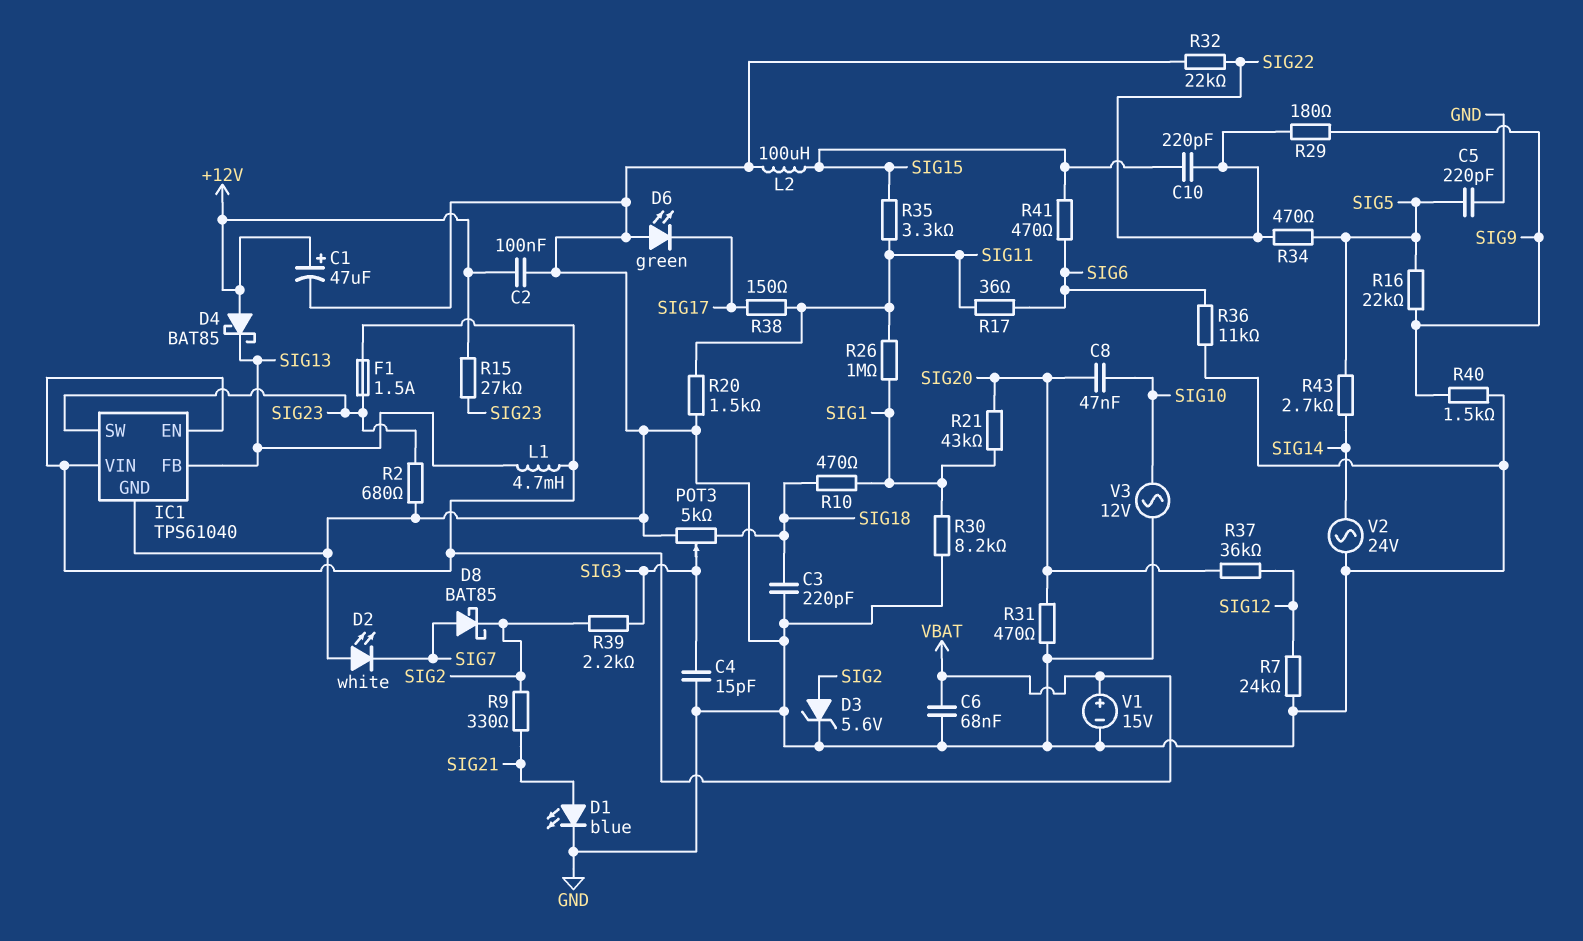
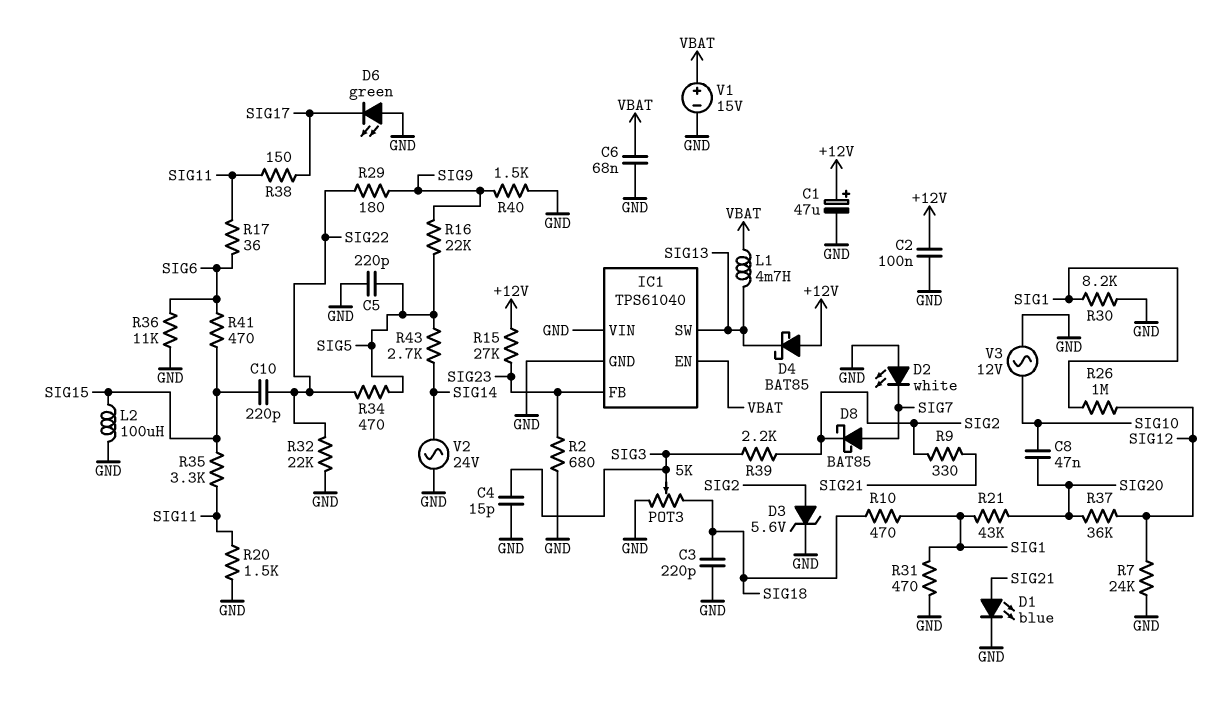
F1: 1.5A (SIG23, VBAT) -> none
IC1 pin FB: SIG13 -> SIG23
IC1 pin SW: SIG23 -> SIG13
IC1 pin VIN: VBAT -> GND
R26: 1M (SIG1, SIG11) -> 1M (SIG1, SIG12)
R31: 470 (GND, SIG20) -> 470 (GND, SIG1)

